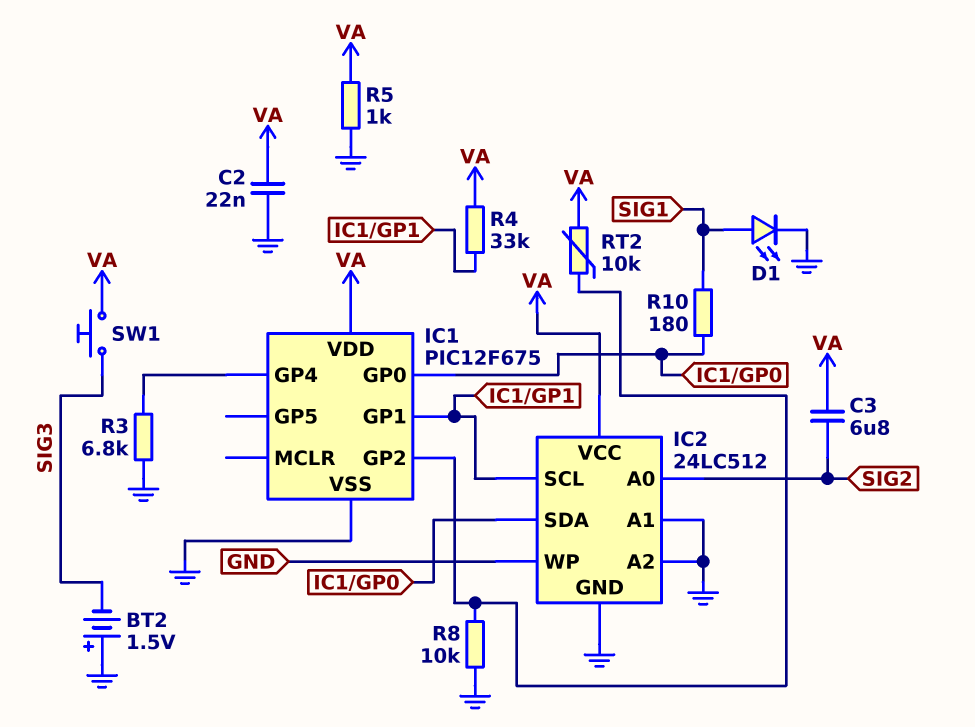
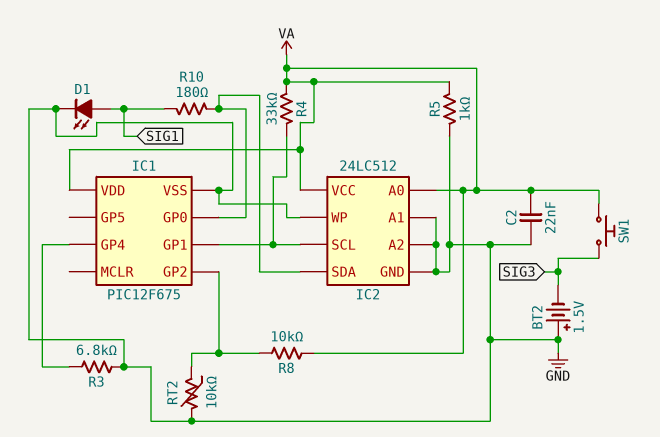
C3: 6.8uF (SIG2, VA) -> none
IC2 pin A0: SIG2 -> VA
R8: 10k (GND, IC1/GP2) -> 10k (IC1/GP2, VA)
RT2: 10k (IC1/GP2, VA) -> 10k (GND, IC1/GP2)

